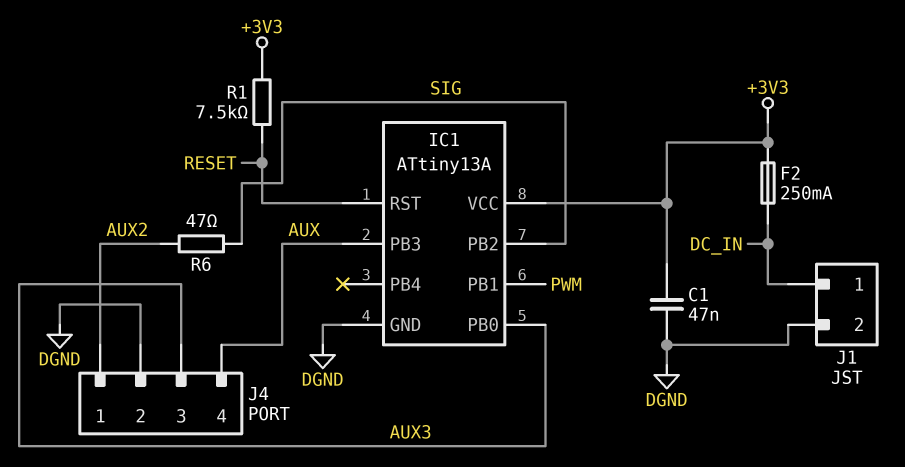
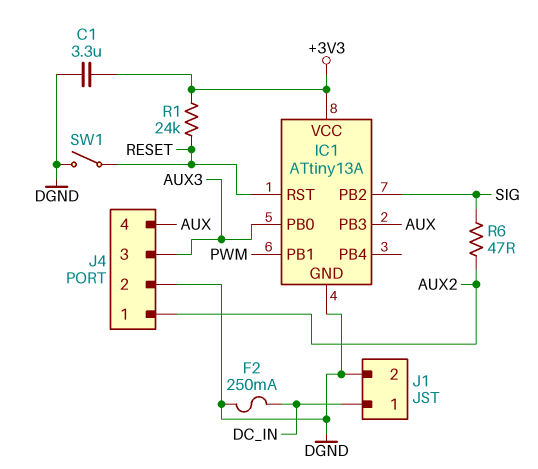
C1: 47nF (+3V3, DGND) -> 3.3uF (+3V3, DGND)
F2: 250mA (+3V3, DC_IN) -> 250mA (DC_IN, DGND)
R1: 7.5k (+3V3, RESET) -> 24k (+3V3, RESET)
SW1: none -> switch (DGND, RESET)

